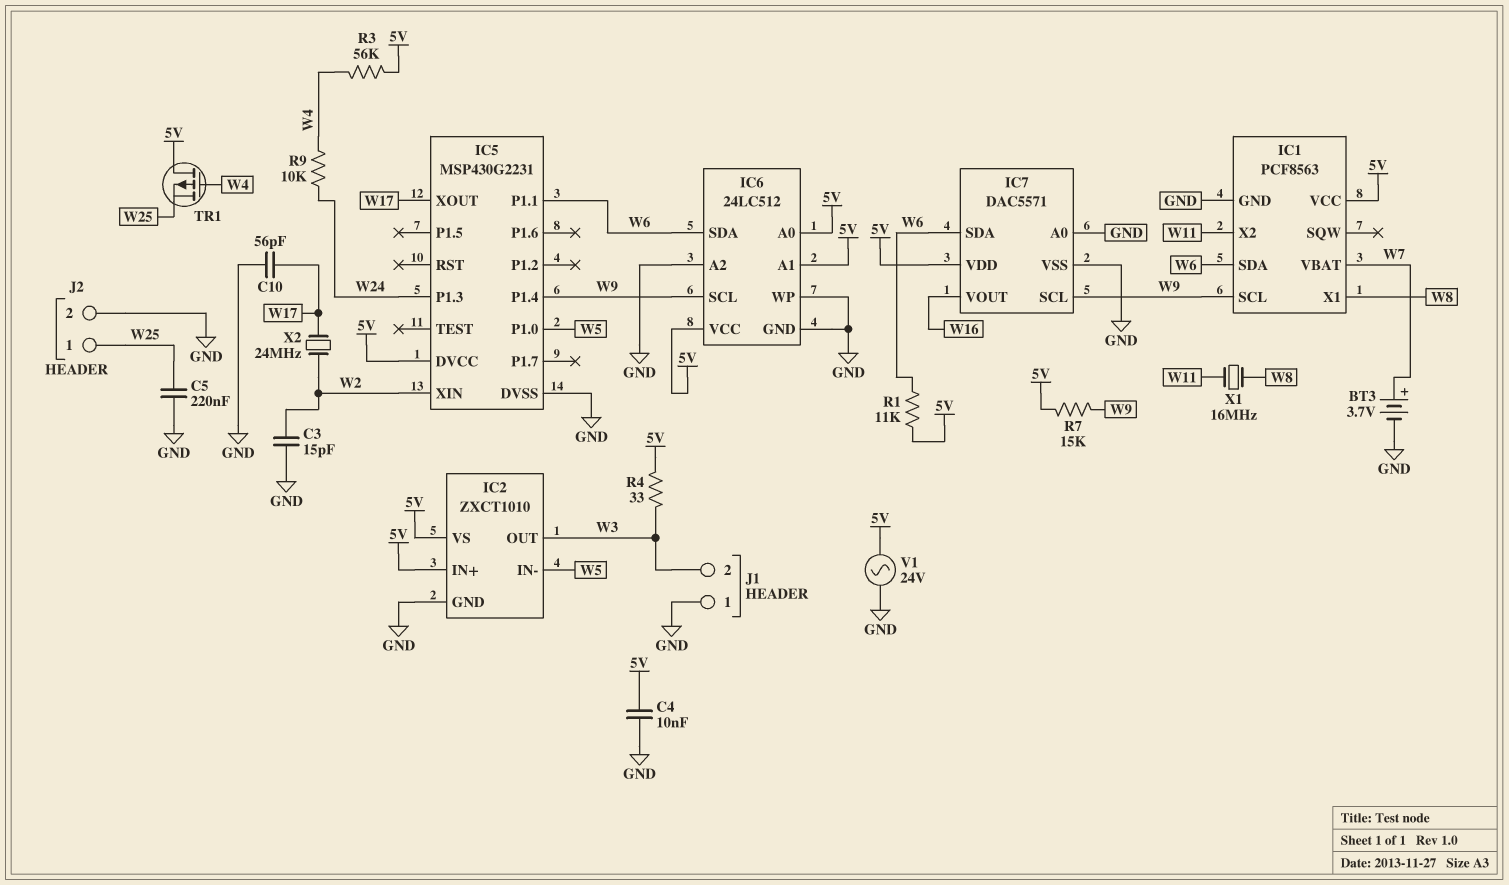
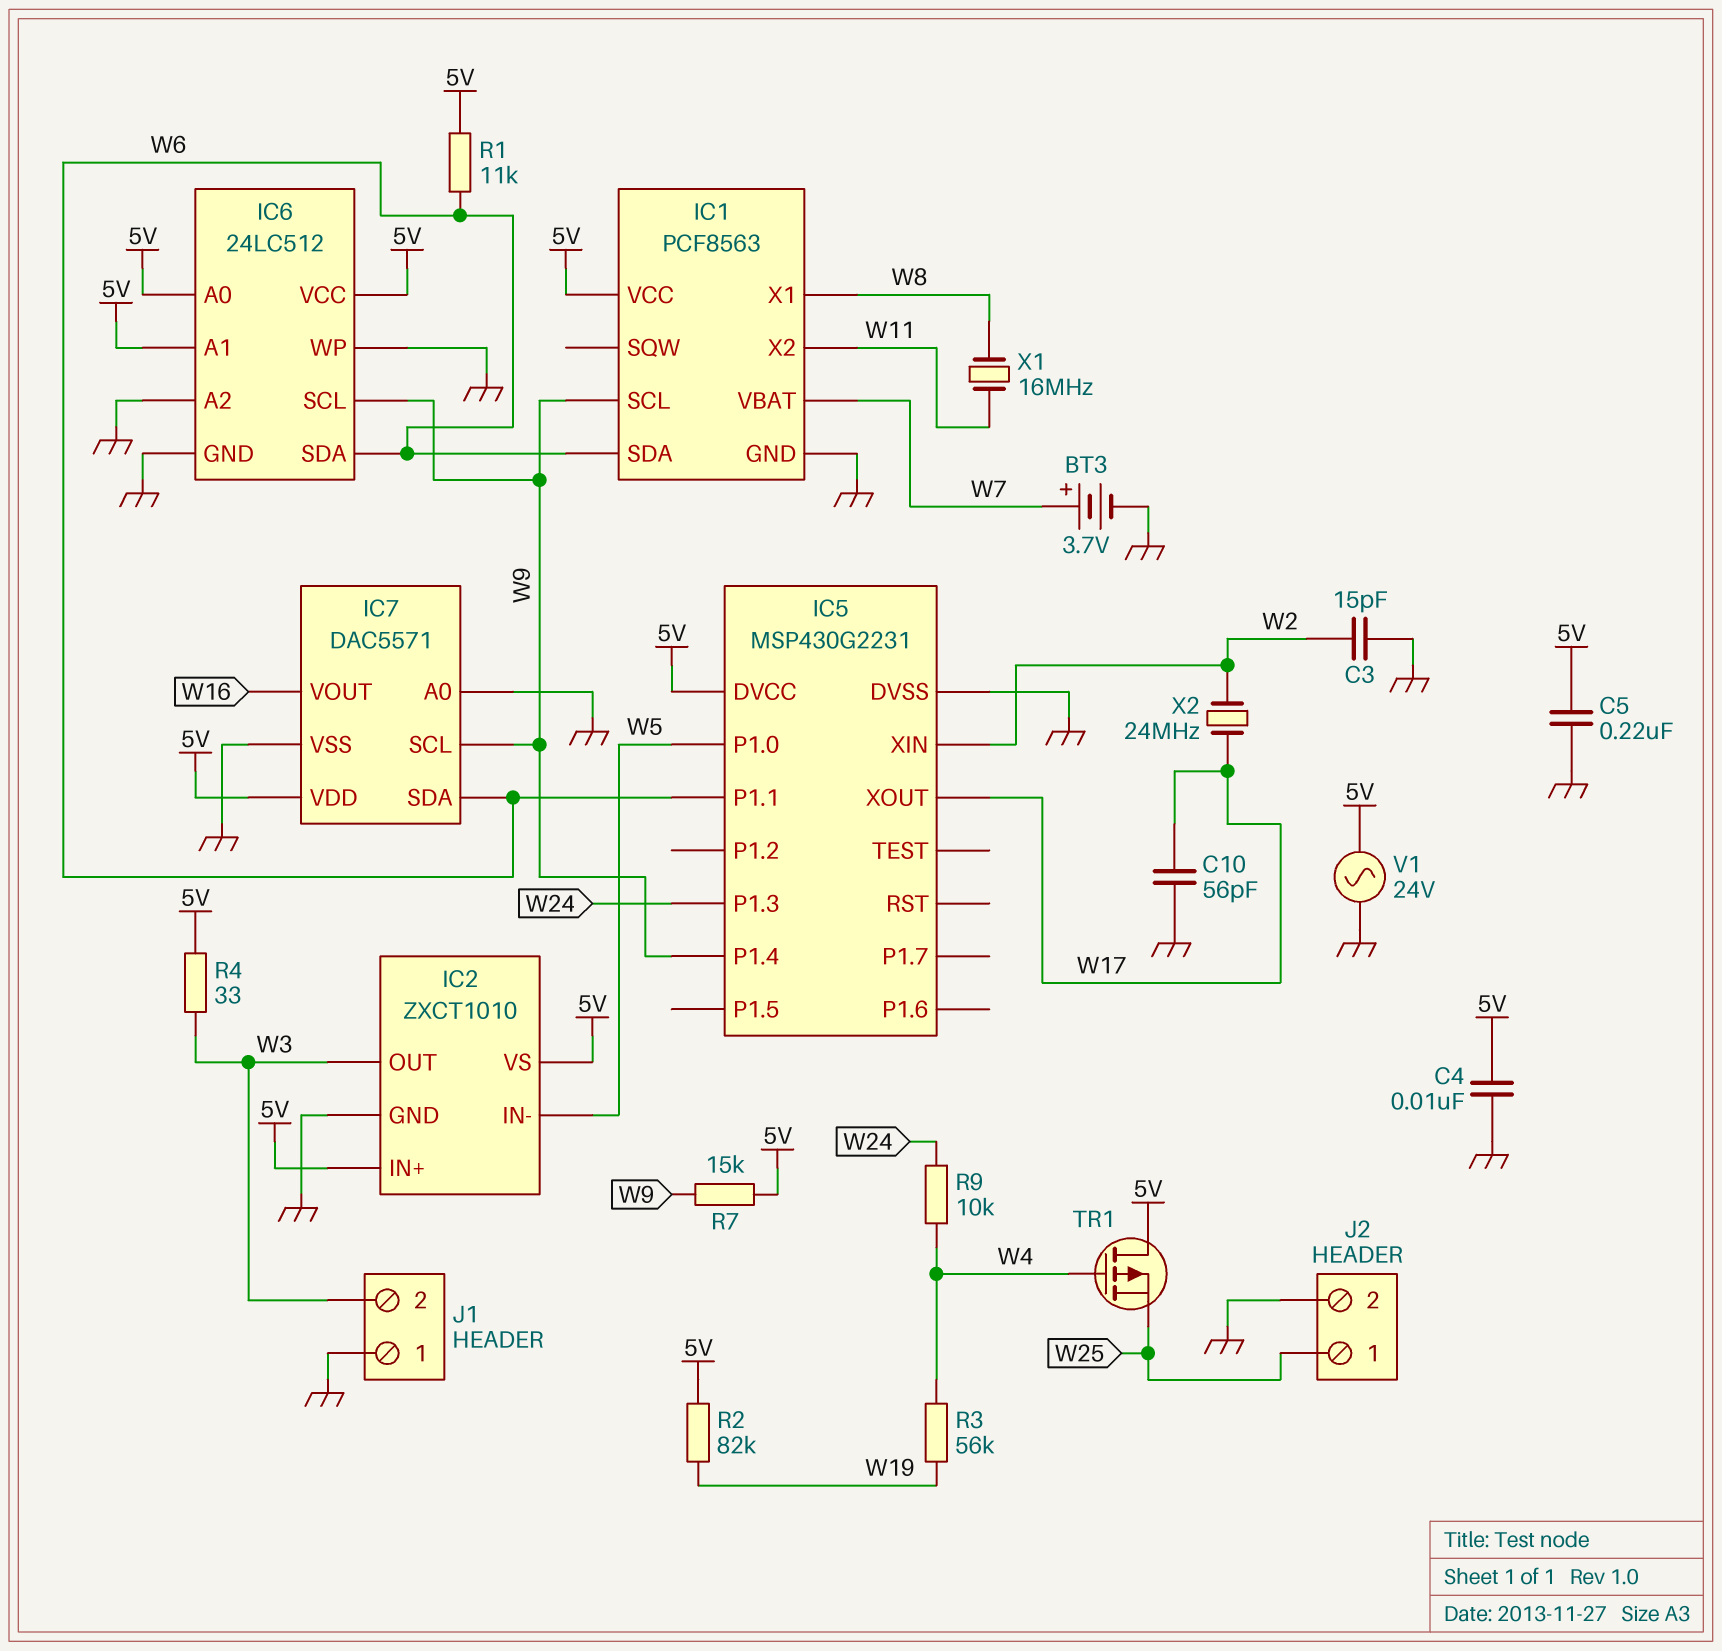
C5: 220nF (GND, W25) -> 220nF (5V, GND)
R2: none -> 82k (5V, W19)
R3: 56k (5V, W4) -> 56k (W4, W19)

